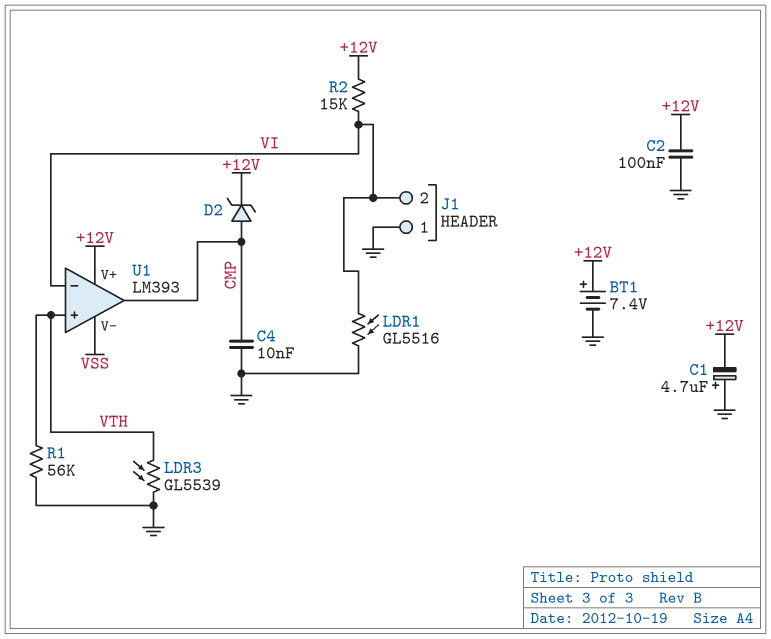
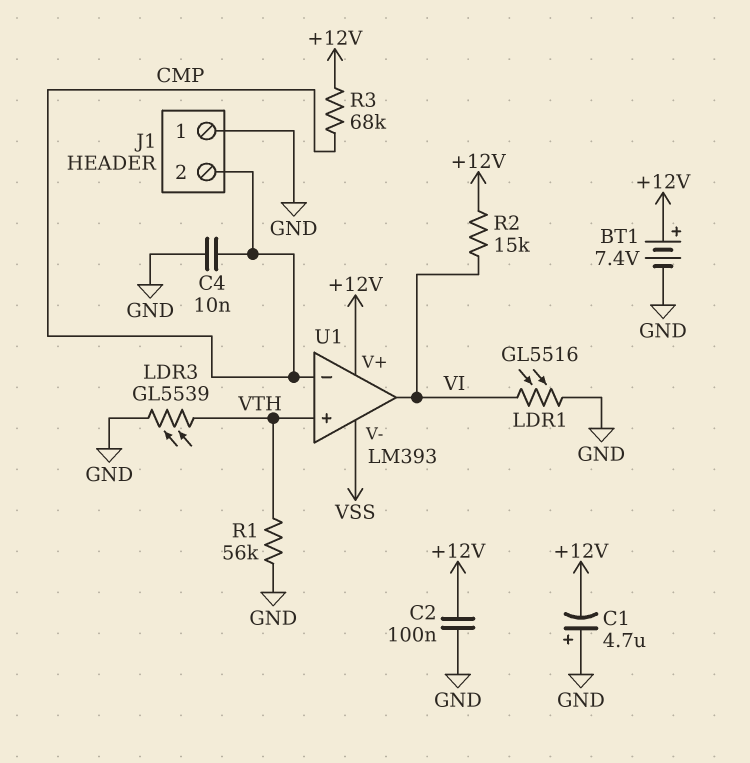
D2: zener (A CMP, K +12V) -> none
J1 pin 2: VI -> CMP
R3: none -> 68k (+12V, CMP)
U1 pin in-: VI -> CMP
U1 pin out: CMP -> VI

